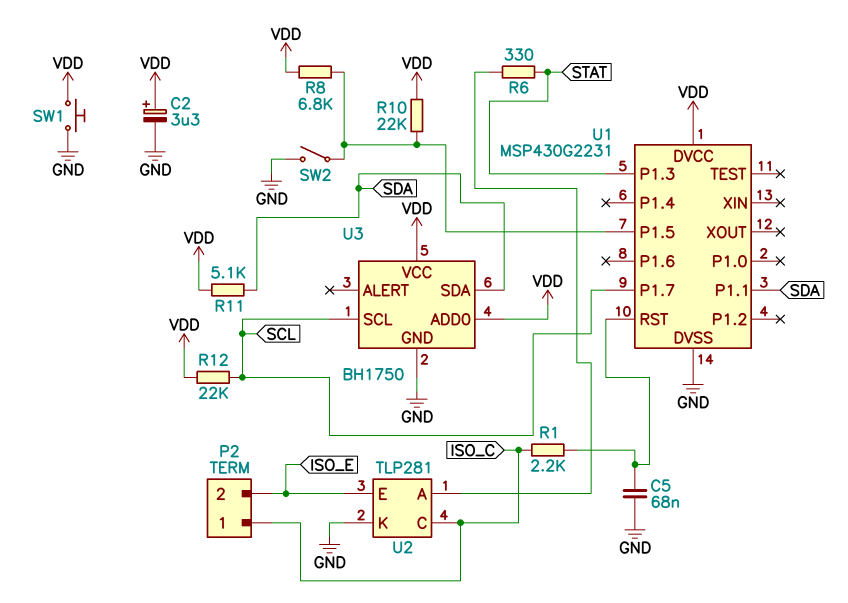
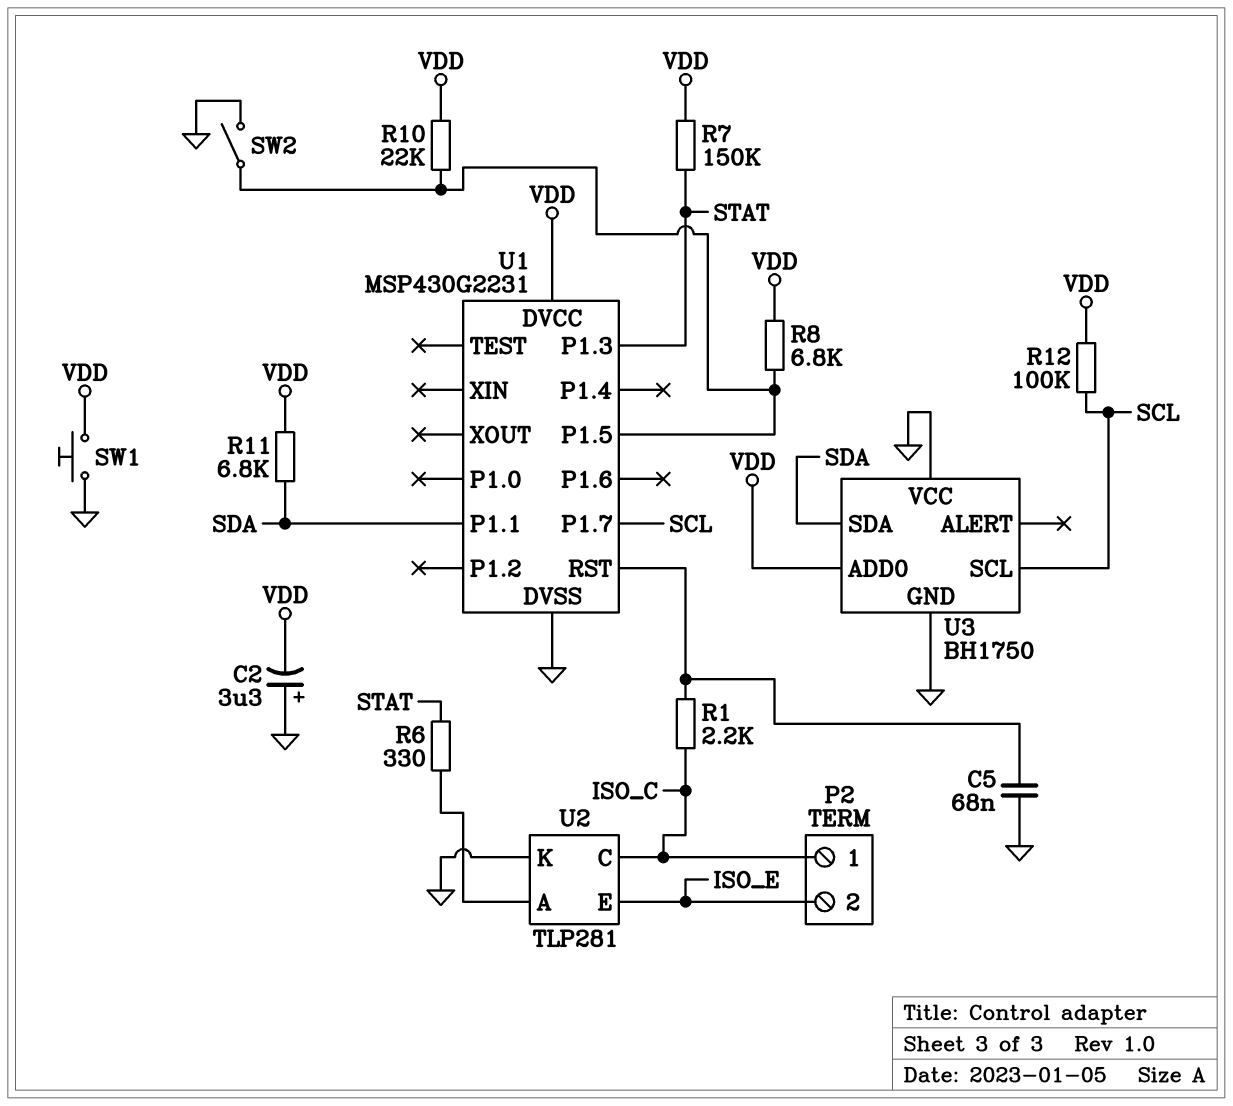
C2: 3.3uF (plus VDD, minus GND) -> 3.3uF (plus GND, minus VDD)
R7: none -> 150k (STAT, VDD)
R11: 5.1k (SDA, VDD) -> 6.8k (SDA, VDD)
R12: 22k (SCL, VDD) -> 100k (SCL, VDD)
U3 pin VCC: VDD -> GND

